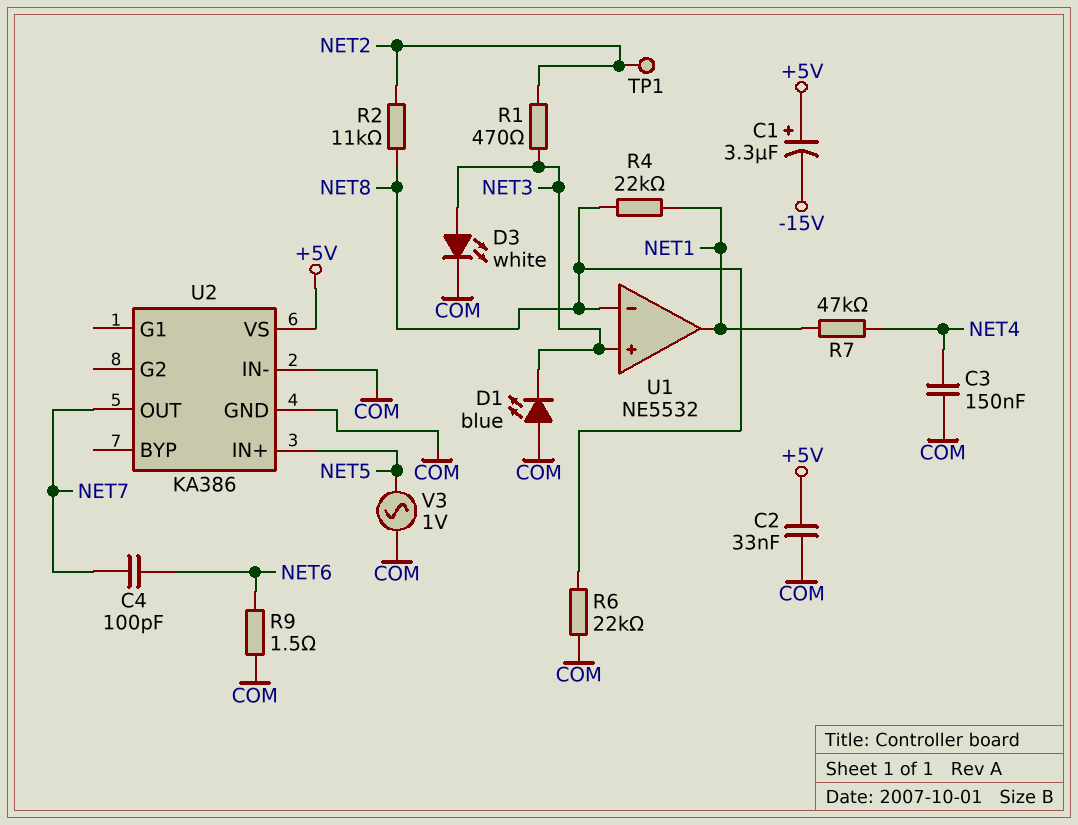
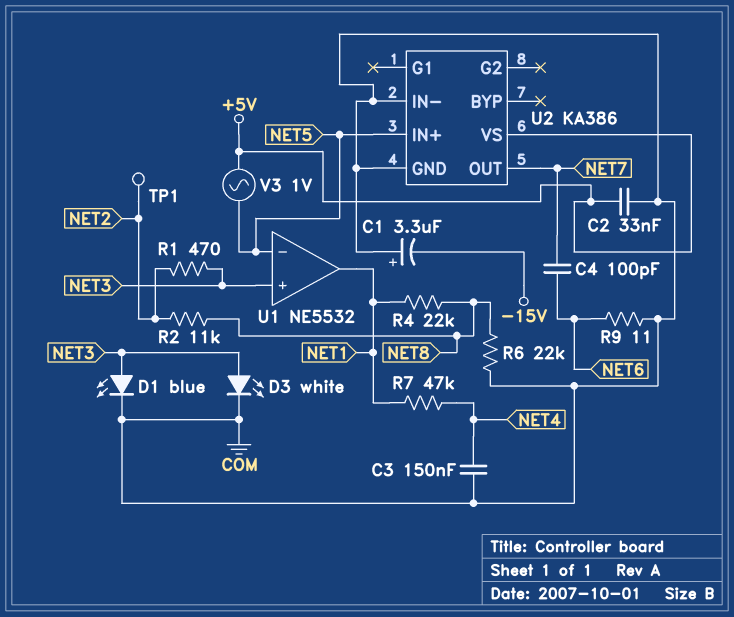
C1: 3.3uF (plus +5V, minus -15V) -> 3.3uF (plus COM, minus -15V)
D1: LED blue (A COM, K NET3) -> LED blue (A NET3, K COM)
R9: 1.5 (COM, NET6) -> 11 (COM, NET6)
U1 pin in-: NET8 -> NET5
V3: AC 1V (COM, NET5) -> AC 1V (+5V, NET5)

